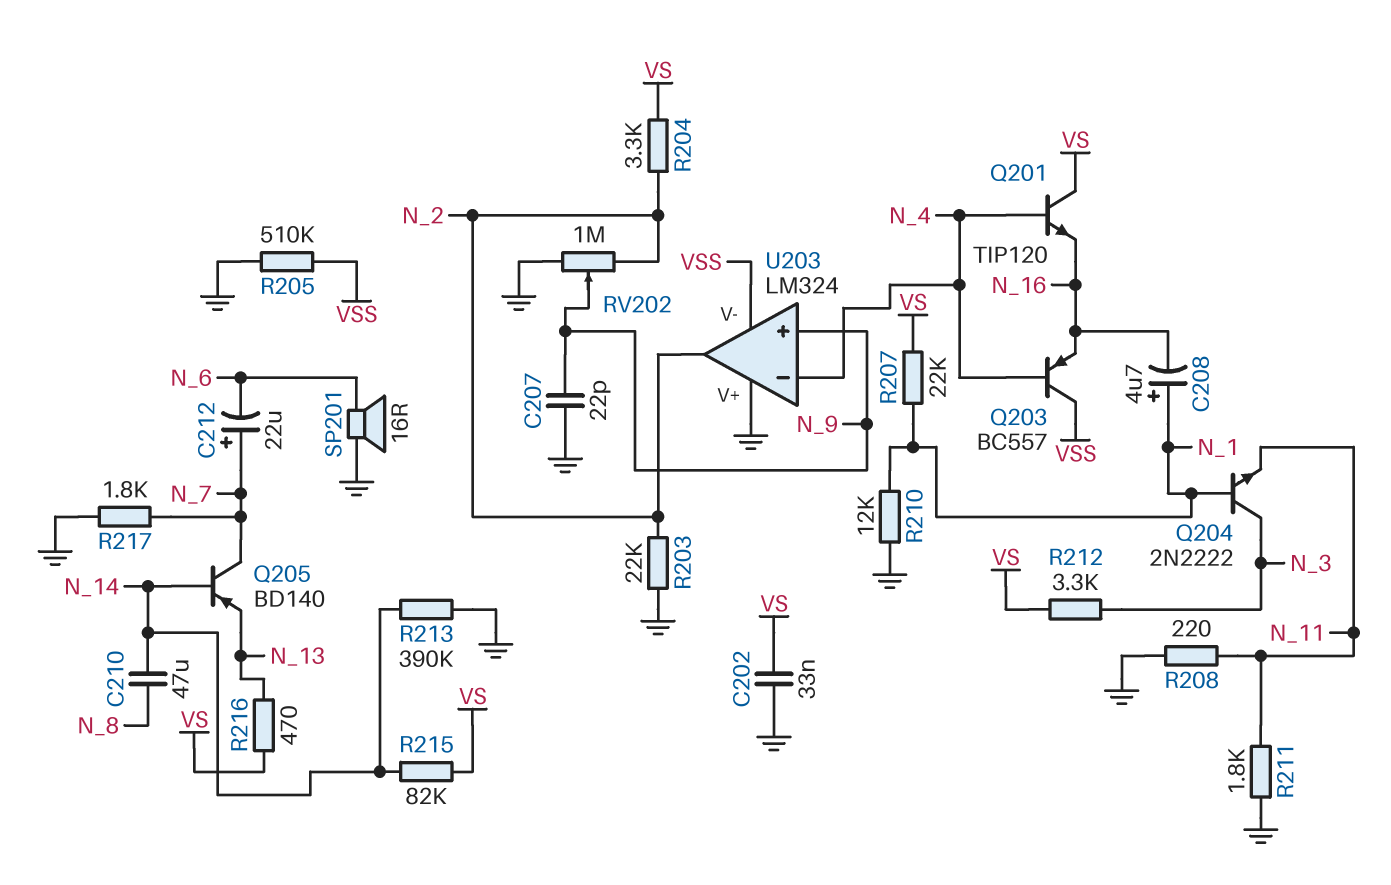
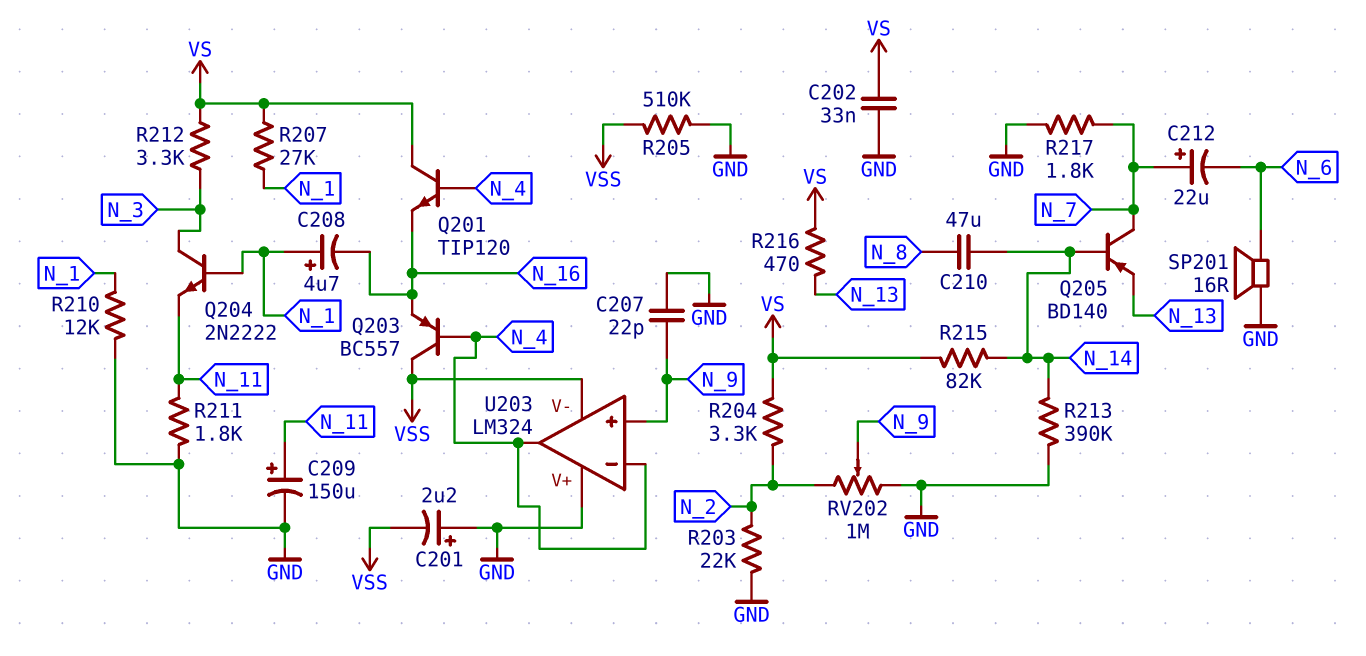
C201: none -> 2.2uF (plus GND, minus VSS)
C209: none -> 150uF (plus N_11, minus GND)
R207: 22k (N_1, VS) -> 27k (N_1, VS)
R208: 220 (GND, N_11) -> none
U203 pin out: N_2 -> N_4

